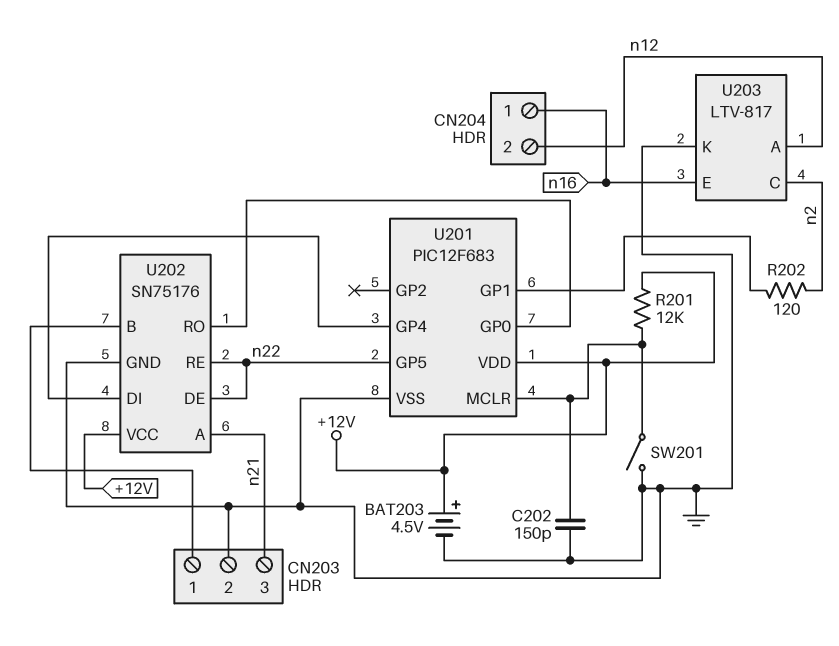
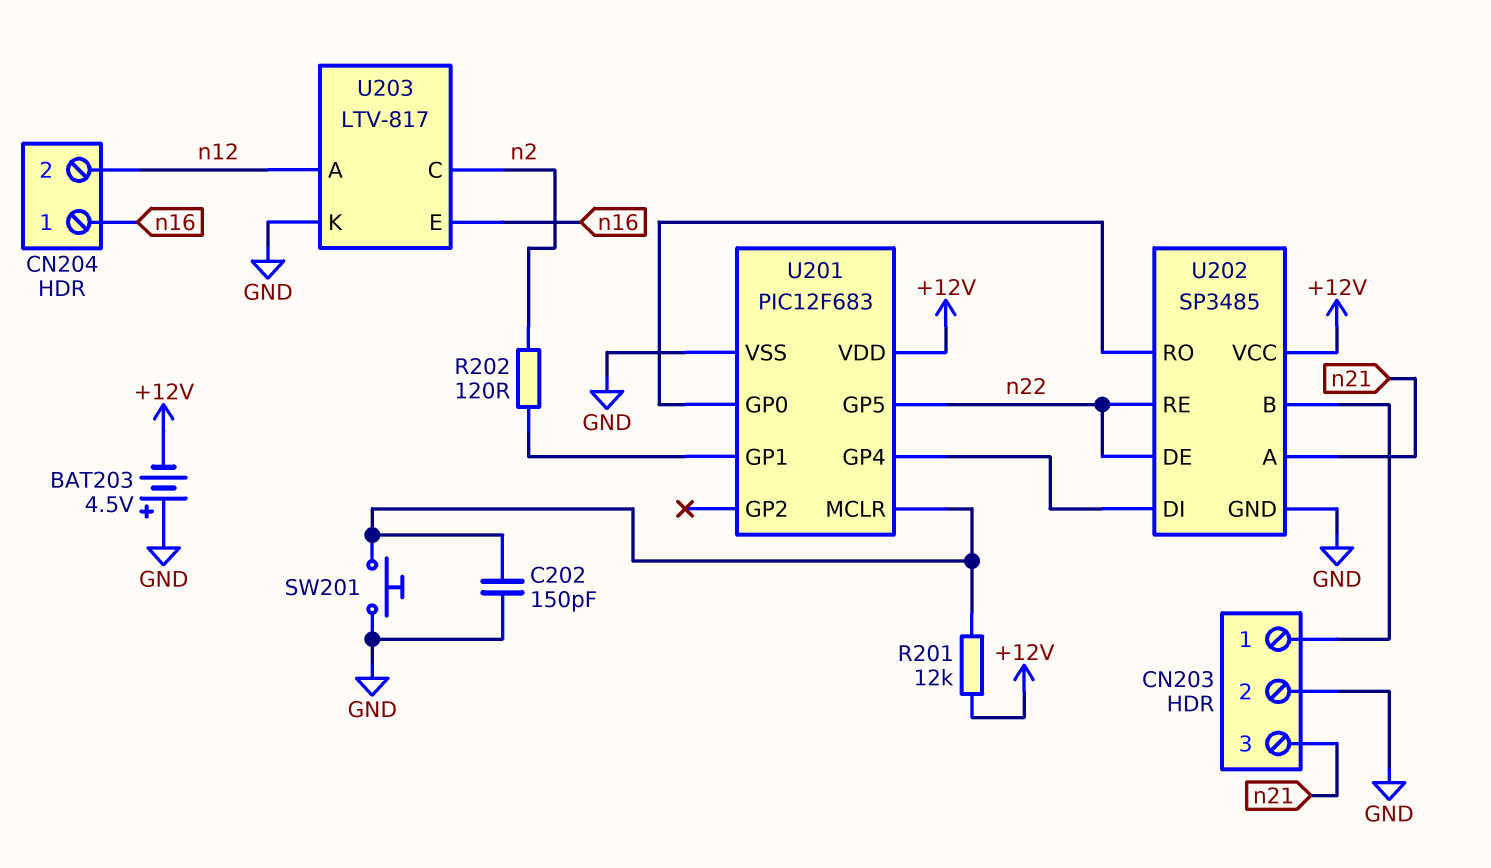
BAT203: 4.5V (plus +12V, minus GND) -> 4.5V (plus GND, minus +12V)
SW201: switch (GND, U201/MCLR) -> button (GND, U201/MCLR)
U202: SN75176 -> SP3485

